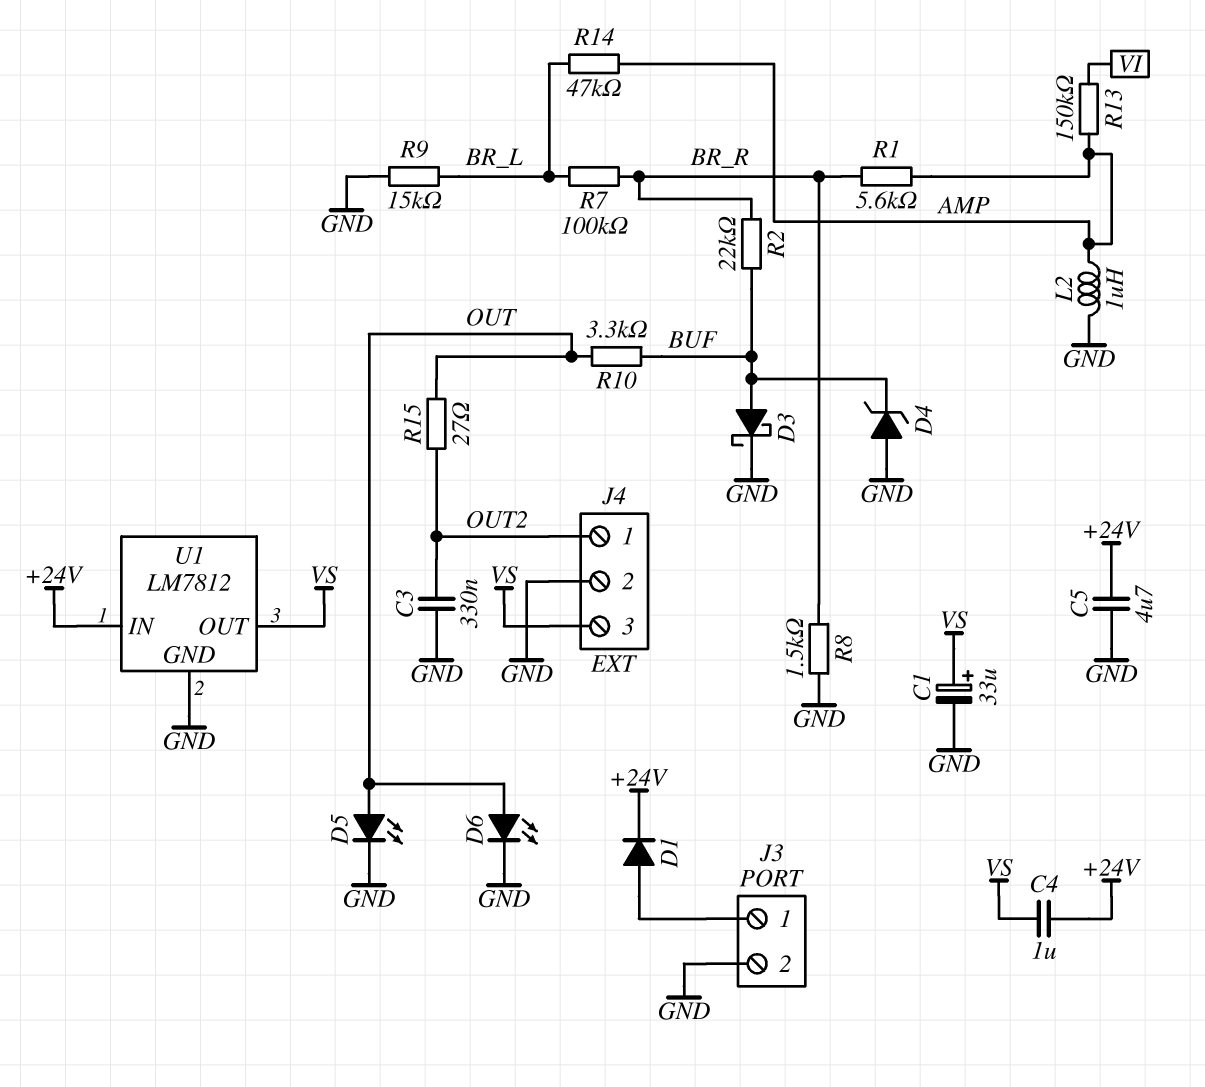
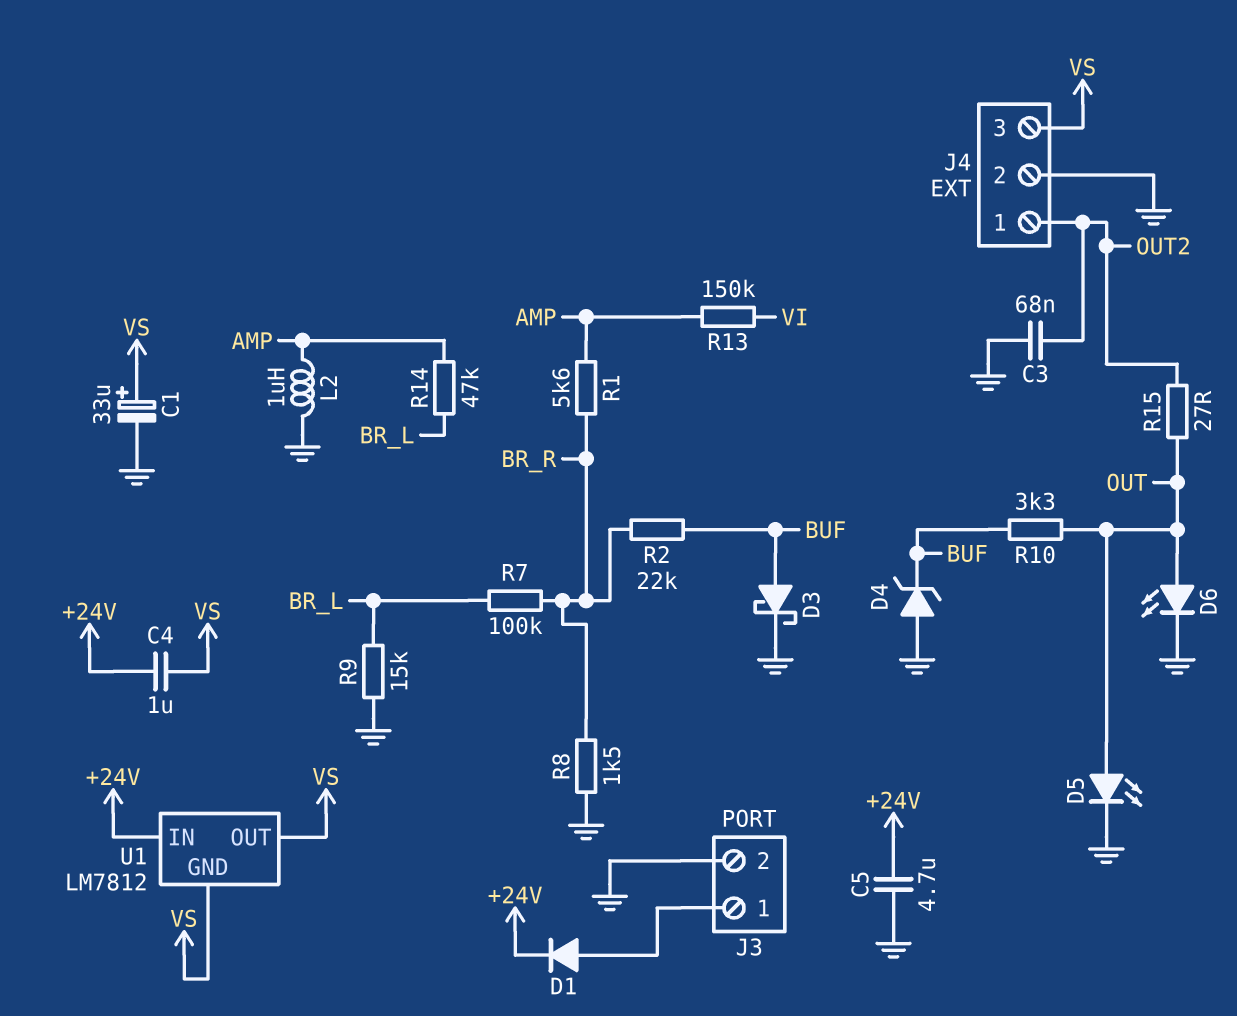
C3: 330nF (GND, OUT2) -> 68nF (GND, OUT2)
U1 pin GND: GND -> VS

